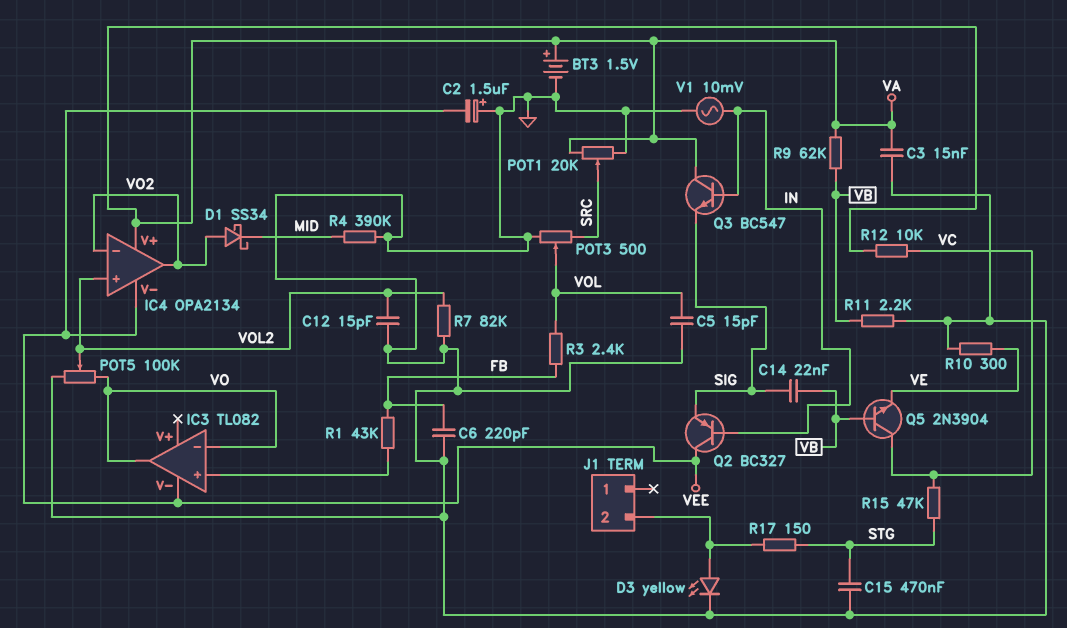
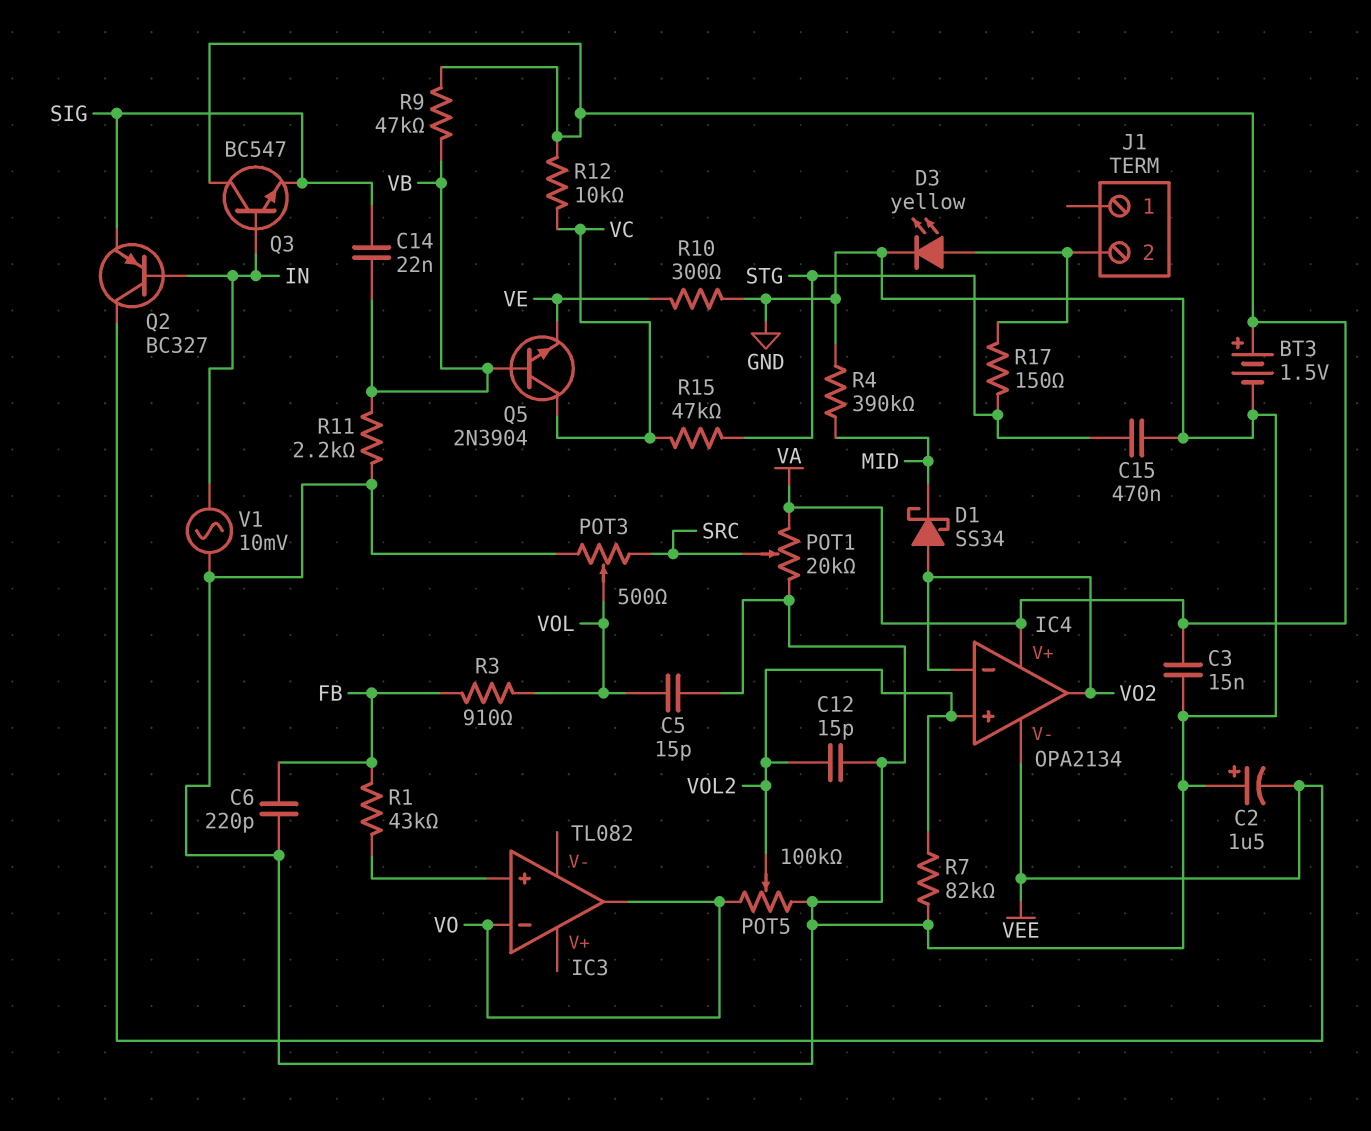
IC3 pin V-: VEE -> none
R3: 2.4k (FB, VOL) -> 910 (FB, VOL)
R9: 62k (VA, VB) -> 47k (VA, VB)

